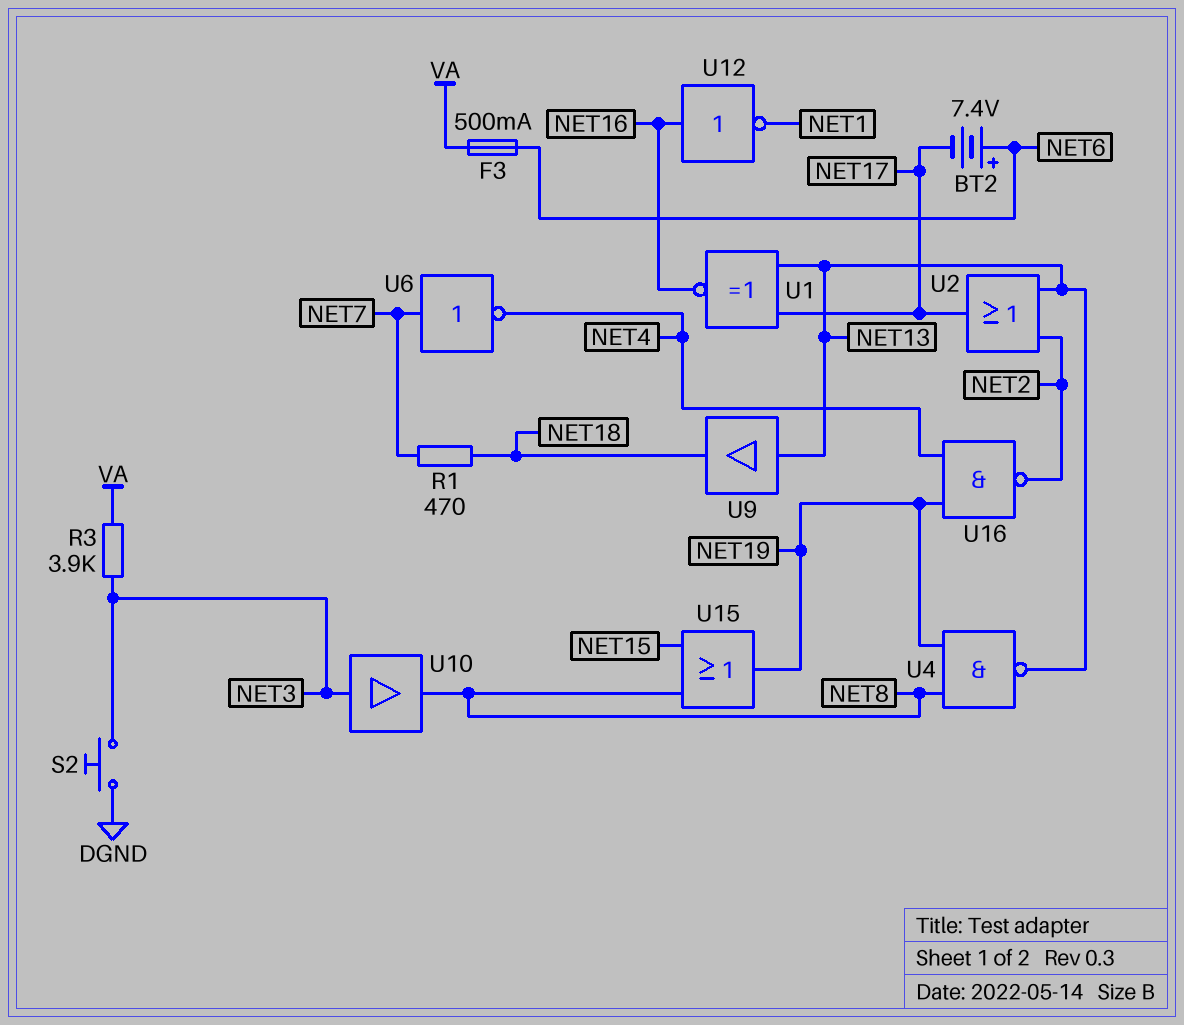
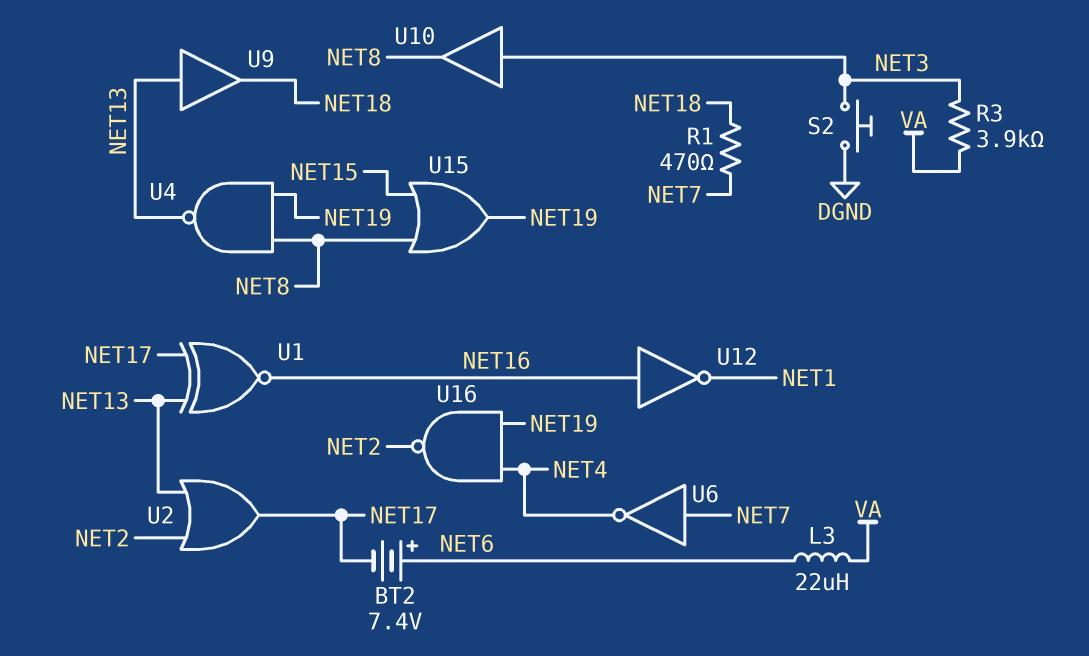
F3: 500mA (NET6, VA) -> none
L3: none -> 22uH (NET6, VA)

